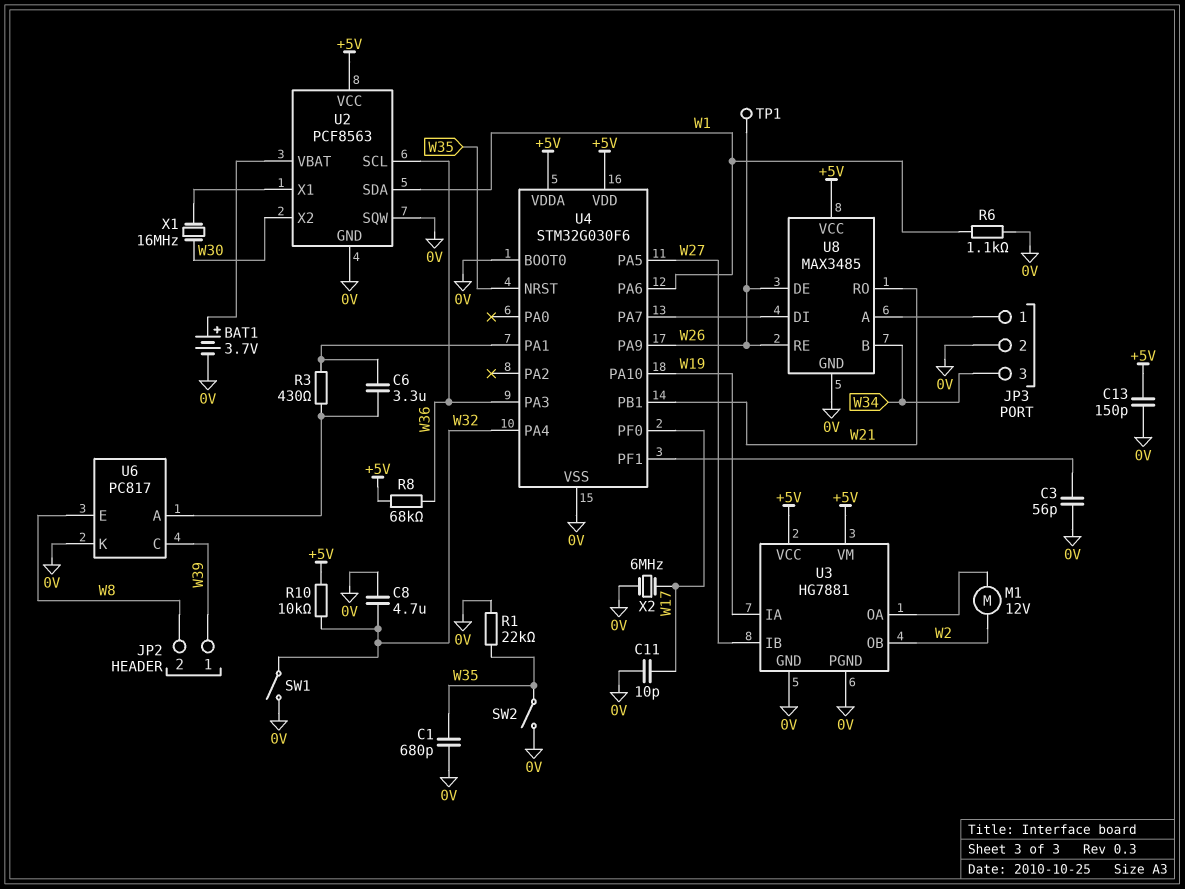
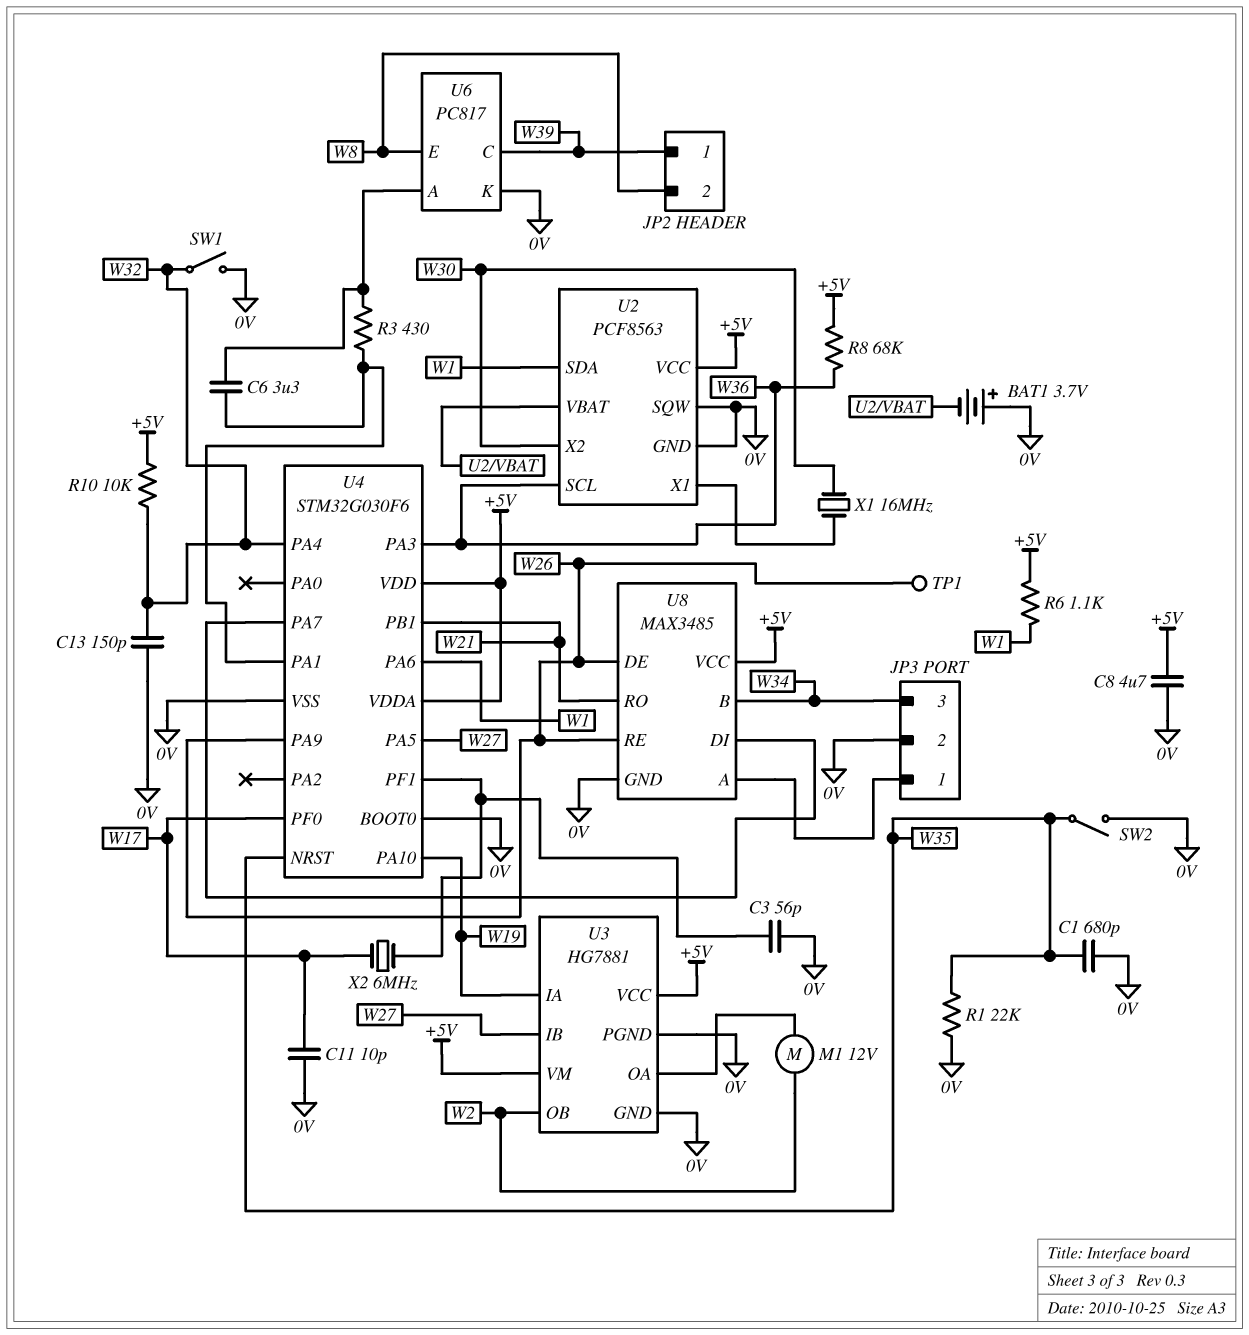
BAT1: 3.7V (plus U2/VBAT, minus 0V) -> 3.7V (plus 0V, minus U2/VBAT)
C8: 4.7uF (0V, W32) -> 4.7uF (+5V, 0V)
C13: 150pF (+5V, 0V) -> 150pF (0V, W32)
R6: 1.1k (0V, W1) -> 1.1k (+5V, W1)
X2: 6MHz (0V, W17) -> 6MHz (U4/PF1, W17)

